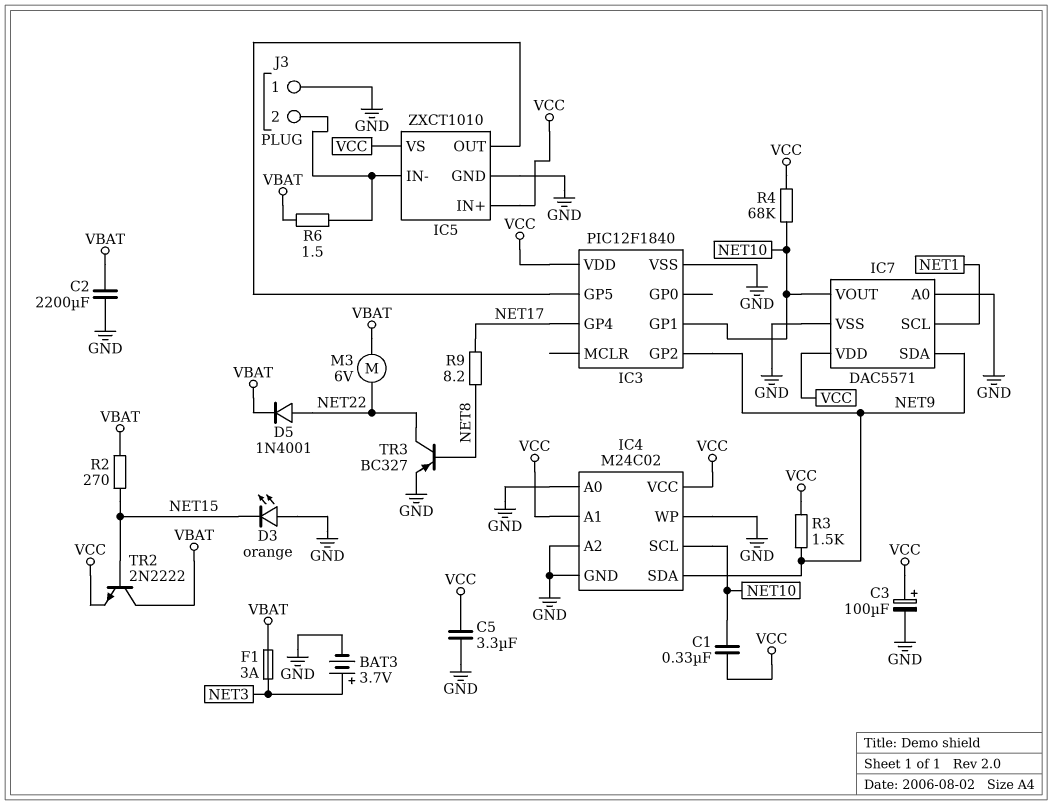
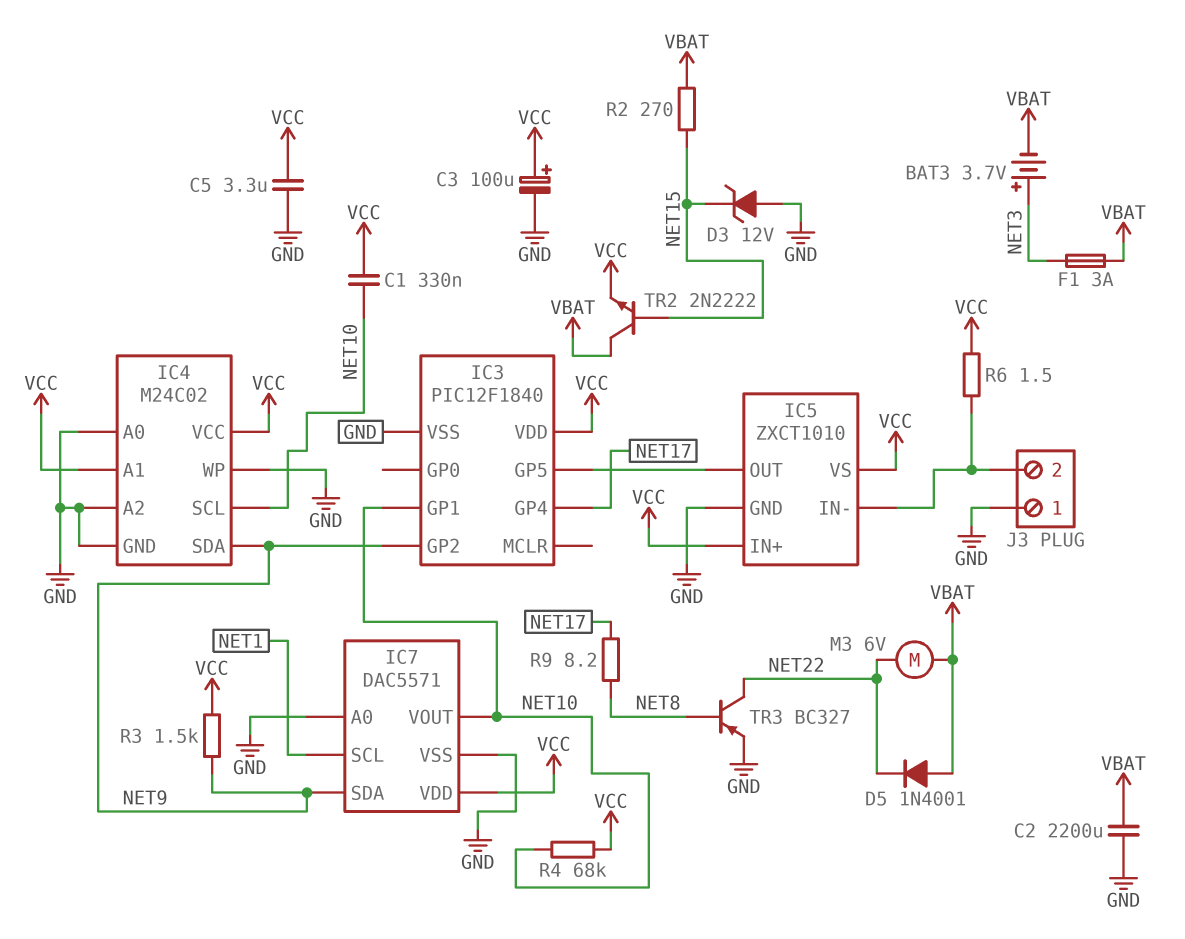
BAT3: 3.7V (plus NET3, minus GND) -> 3.7V (plus NET3, minus VBAT)
D3: LED orange (A GND, K NET15) -> zener 12V (A GND, K NET15)
D5: diode 1N4001 (A NET22, K VBAT) -> diode 1N4001 (A VBAT, K NET22)
R6: 1.5 (IC5/IN-, VBAT) -> 1.5 (IC5/IN-, VCC)

